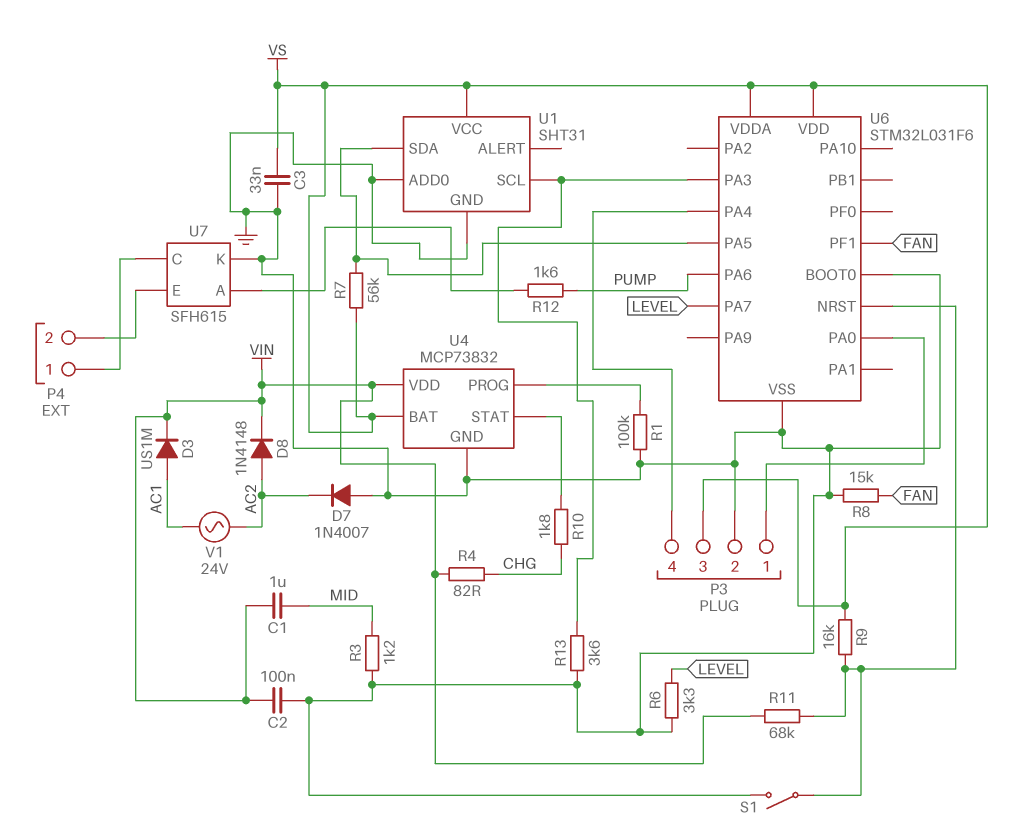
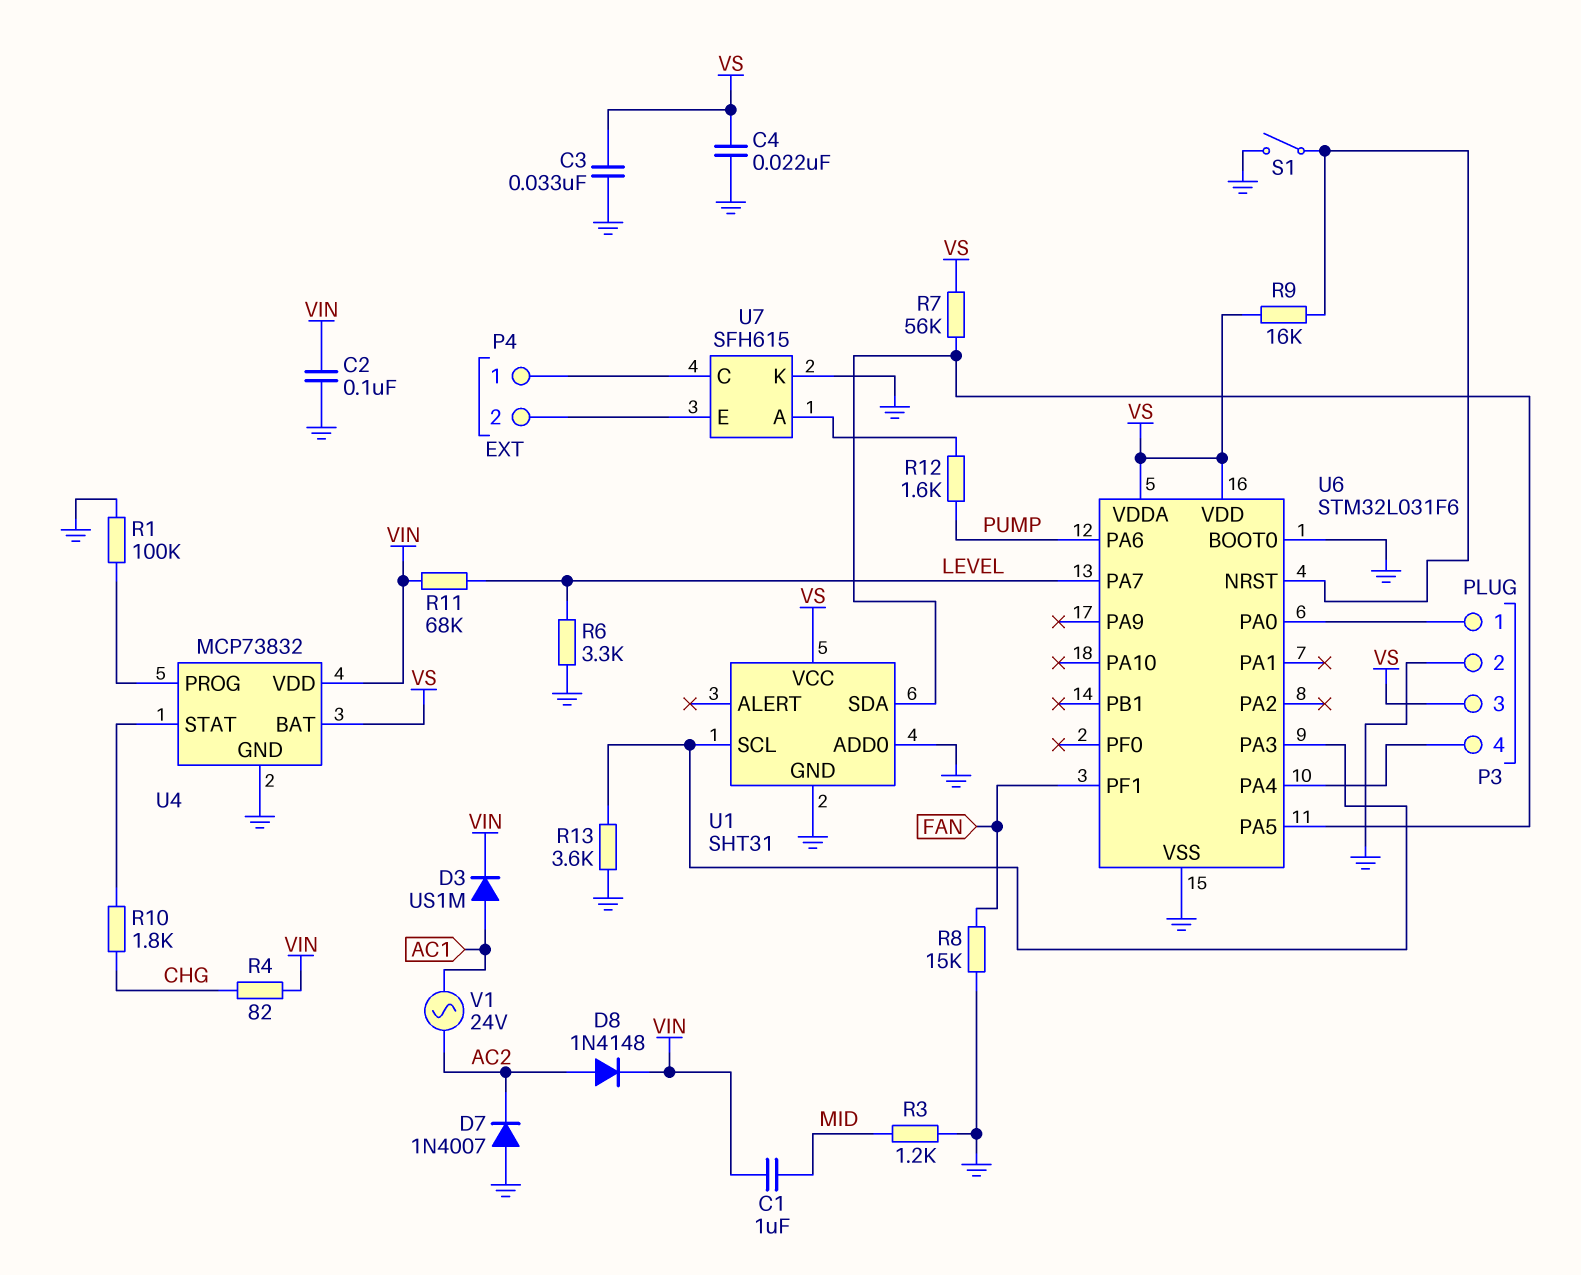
C4: none -> 22nF (GND, VS)
R11: 68k (U6/NRST, VIN) -> 68k (LEVEL, VIN)

